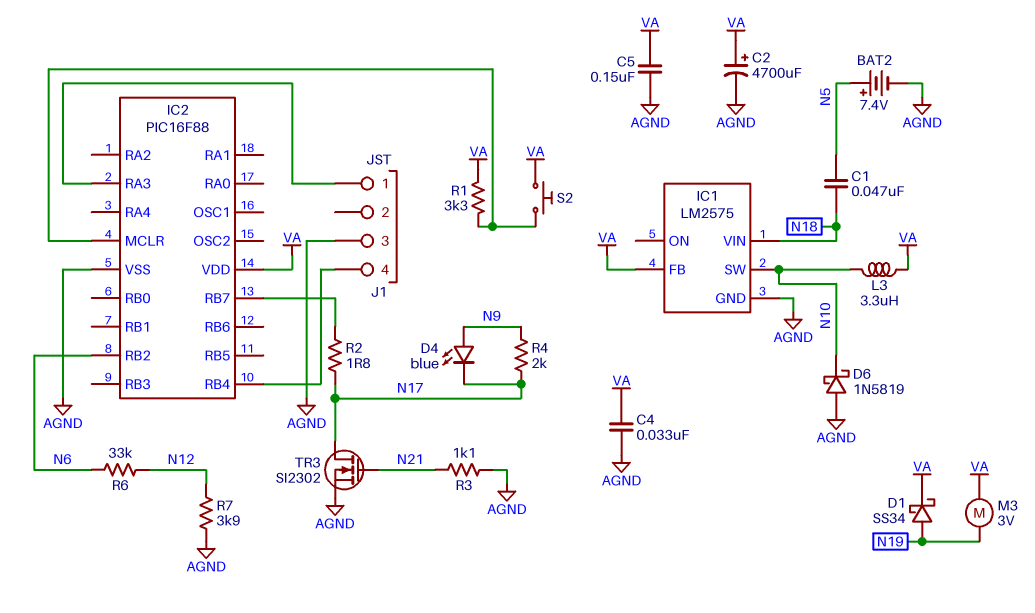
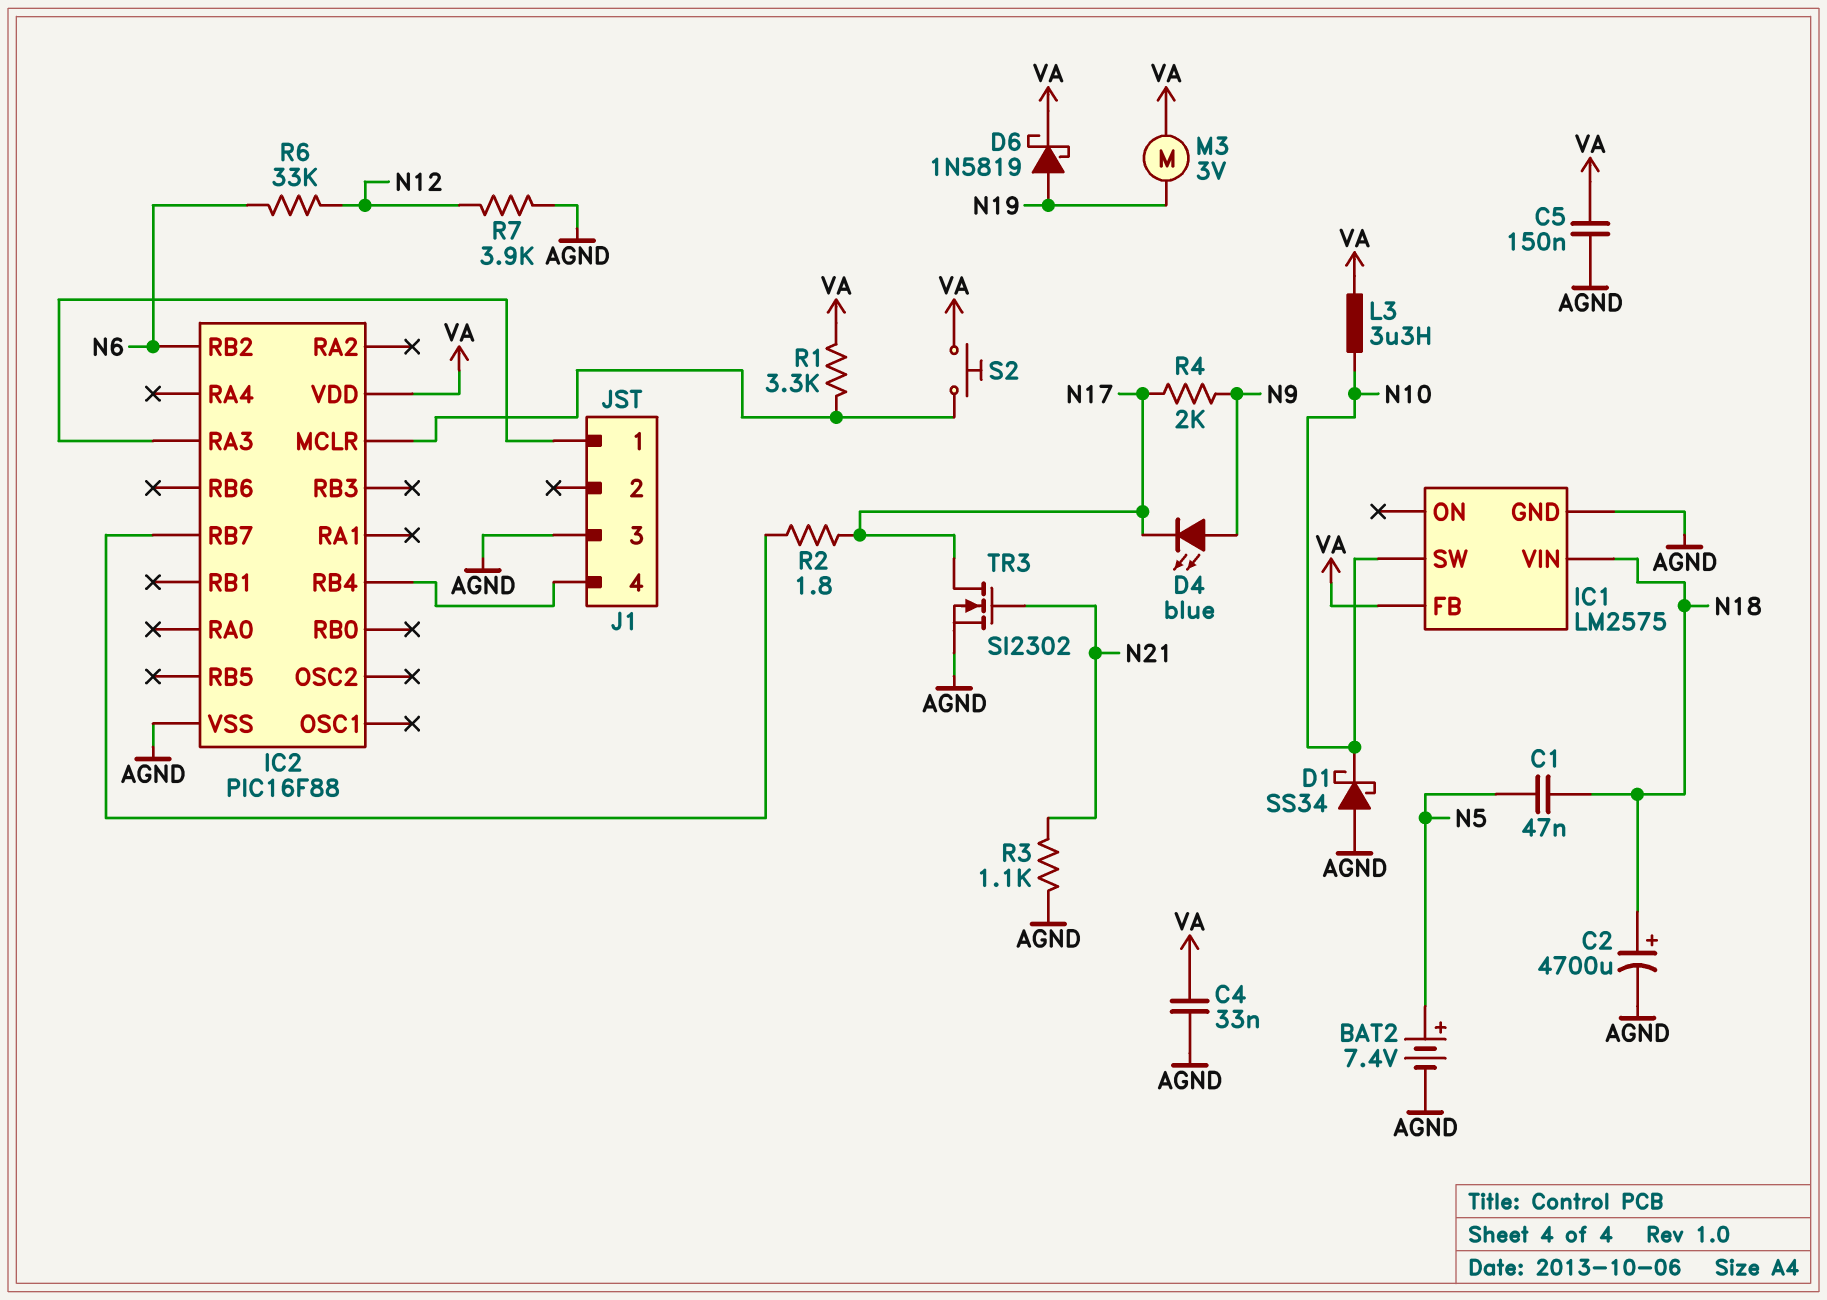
C2: 4700uF (plus VA, minus AGND) -> 4700uF (plus N18, minus AGND)
D1: schottky SS34 (A N19, K VA) -> schottky SS34 (A AGND, K N10)
D6: schottky 1N5819 (A AGND, K N10) -> schottky 1N5819 (A N19, K VA)

